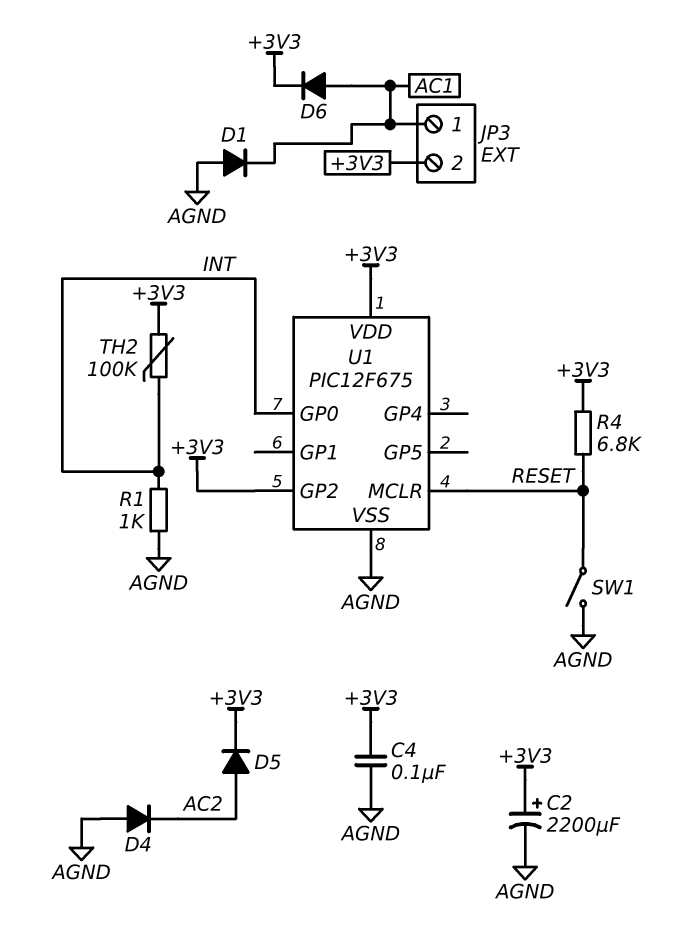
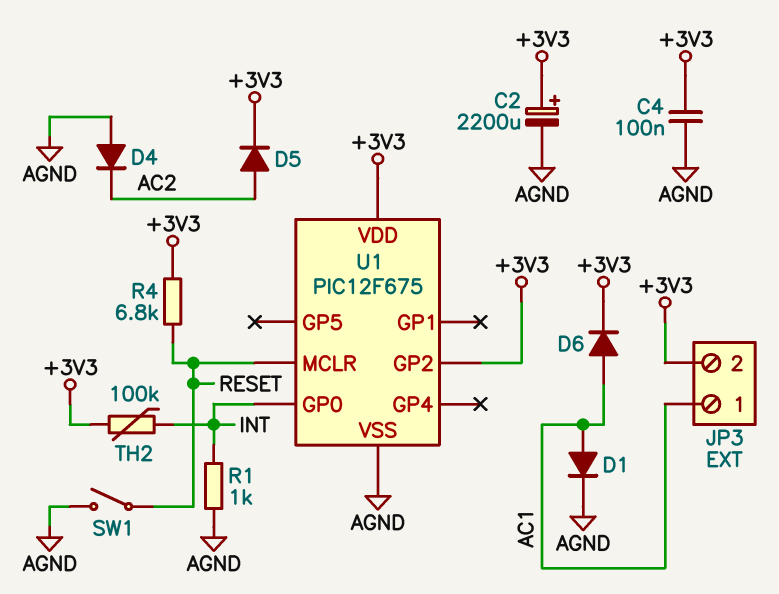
D1: diode (A AGND, K AC1) -> diode (A AC1, K AGND)

